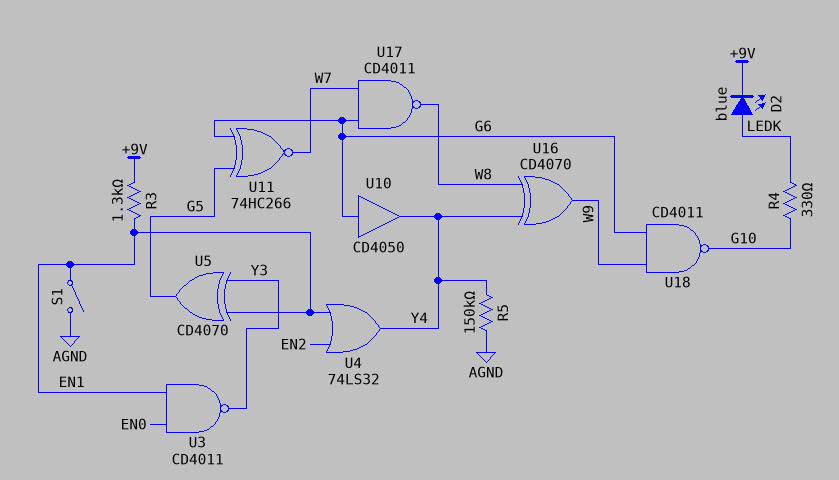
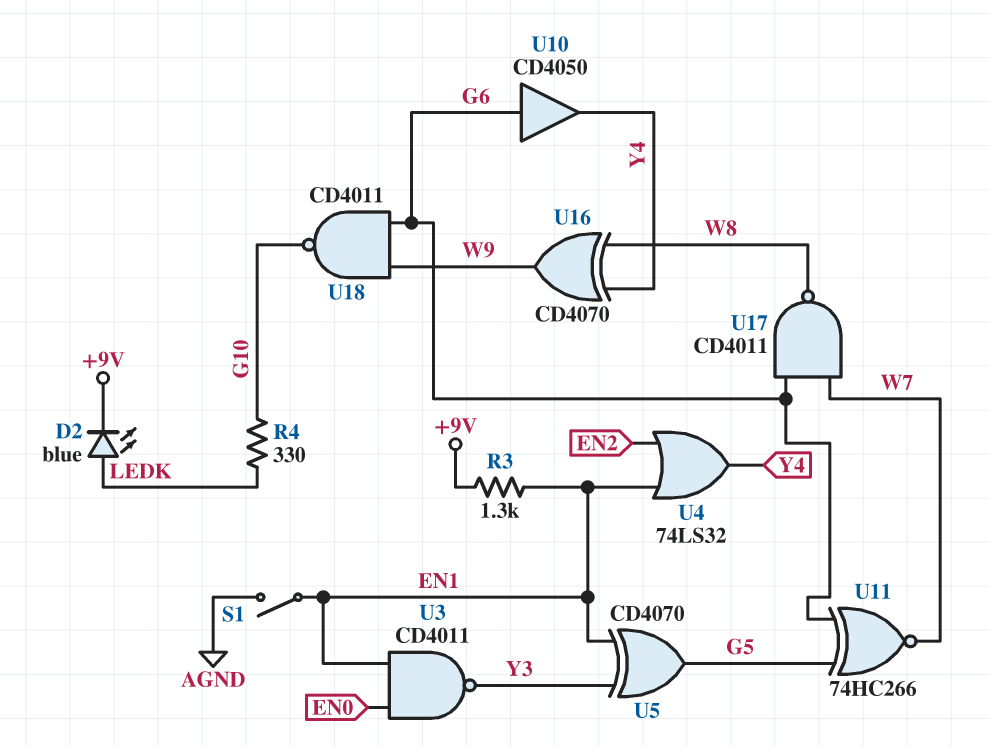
R5: 150k (AGND, Y4) -> none

